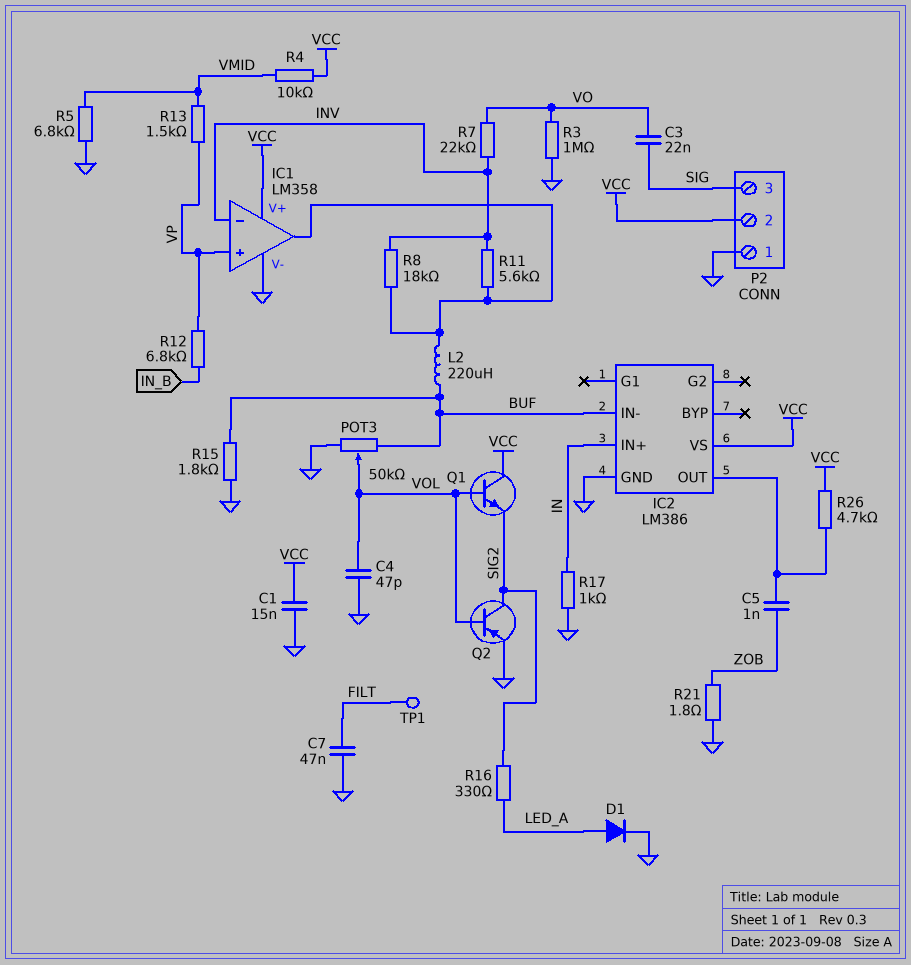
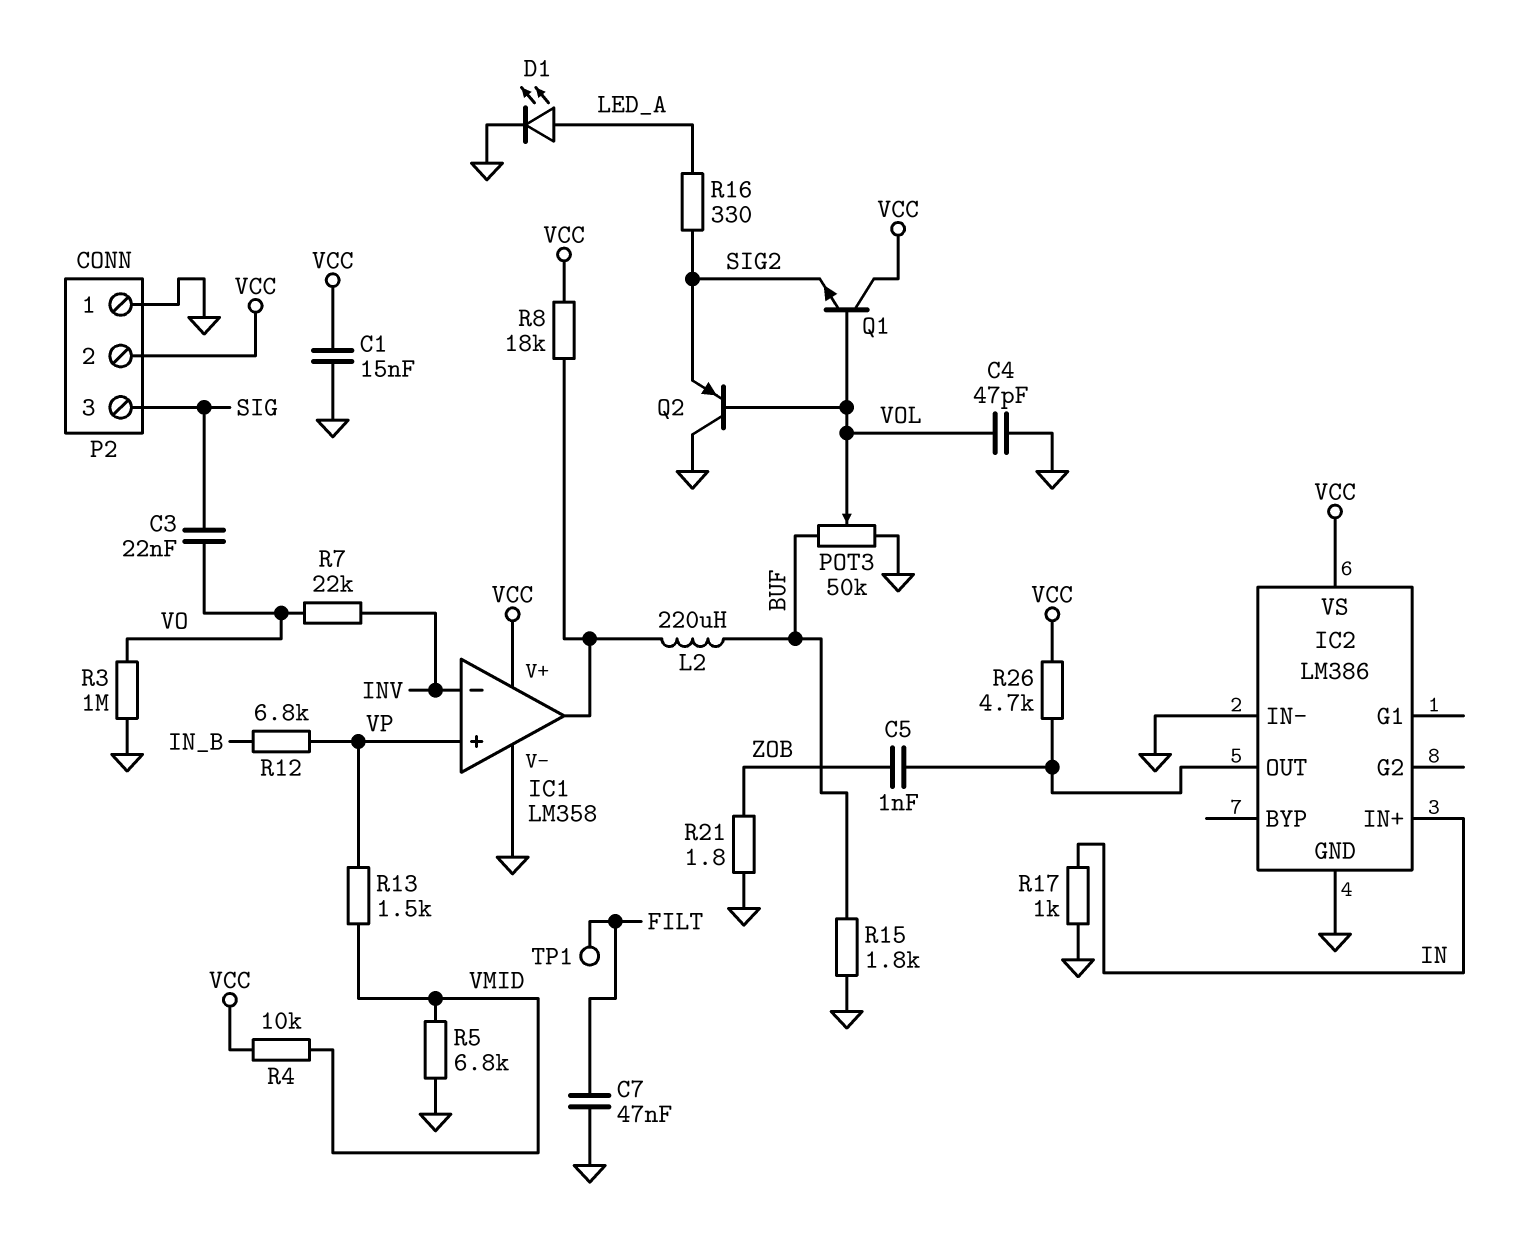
D1: diode (A LED_A, K GND) -> LED (A LED_A, K GND)
IC2 pin IN-: BUF -> GND
Q2: PNP (B VOL, C SIG2, E GND) -> PNP (B VOL, C GND, E SIG2)
R8: 18k (IC1/out, INV) -> 18k (IC1/out, VCC)
R11: 5.6k (IC1/out, INV) -> none

